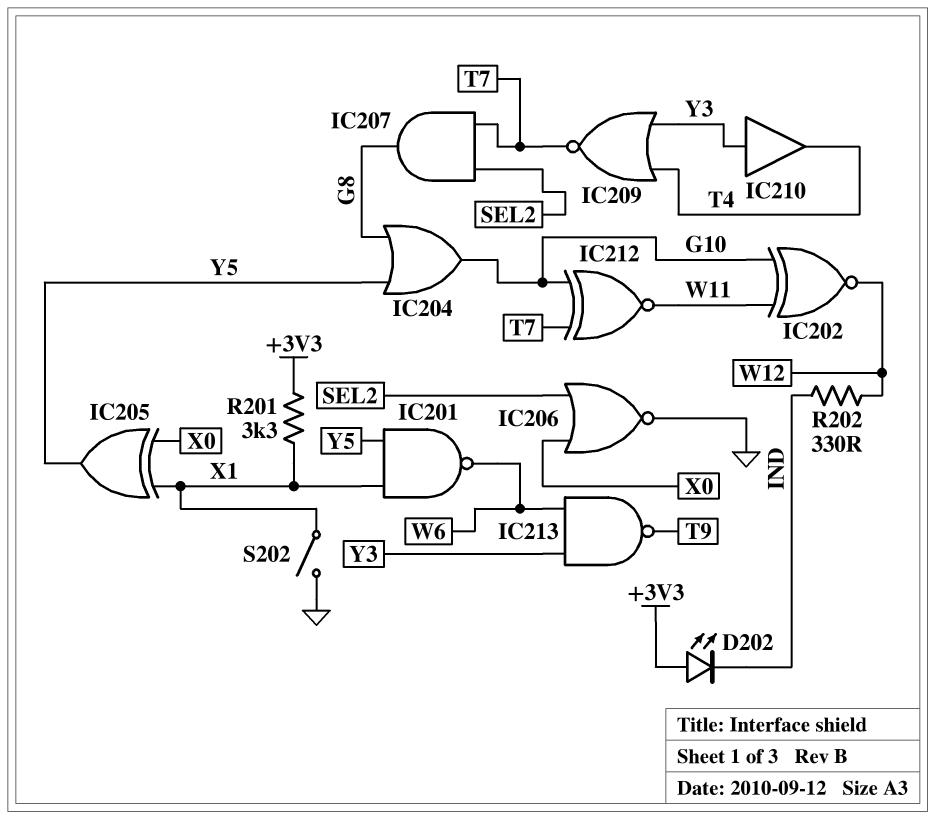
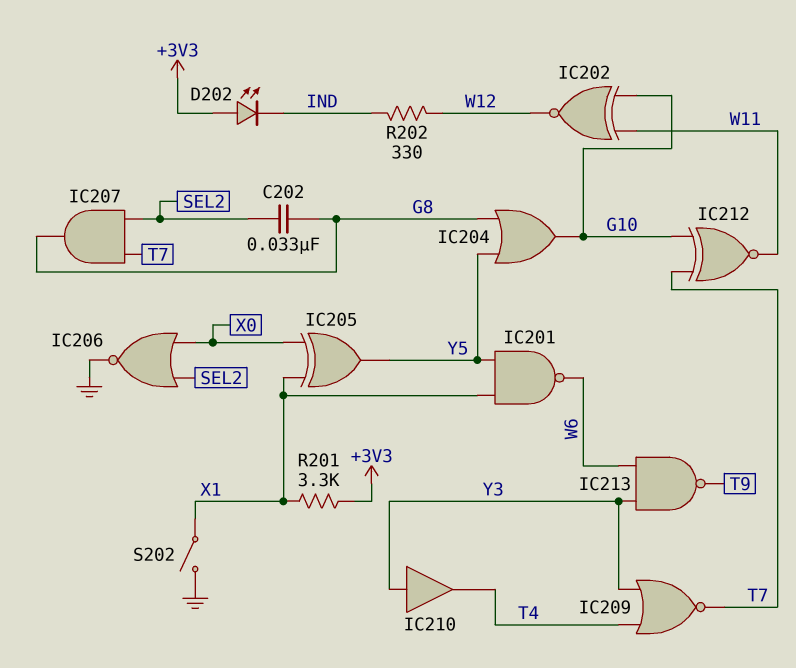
C202: none -> 33nF (G8, SEL2)

